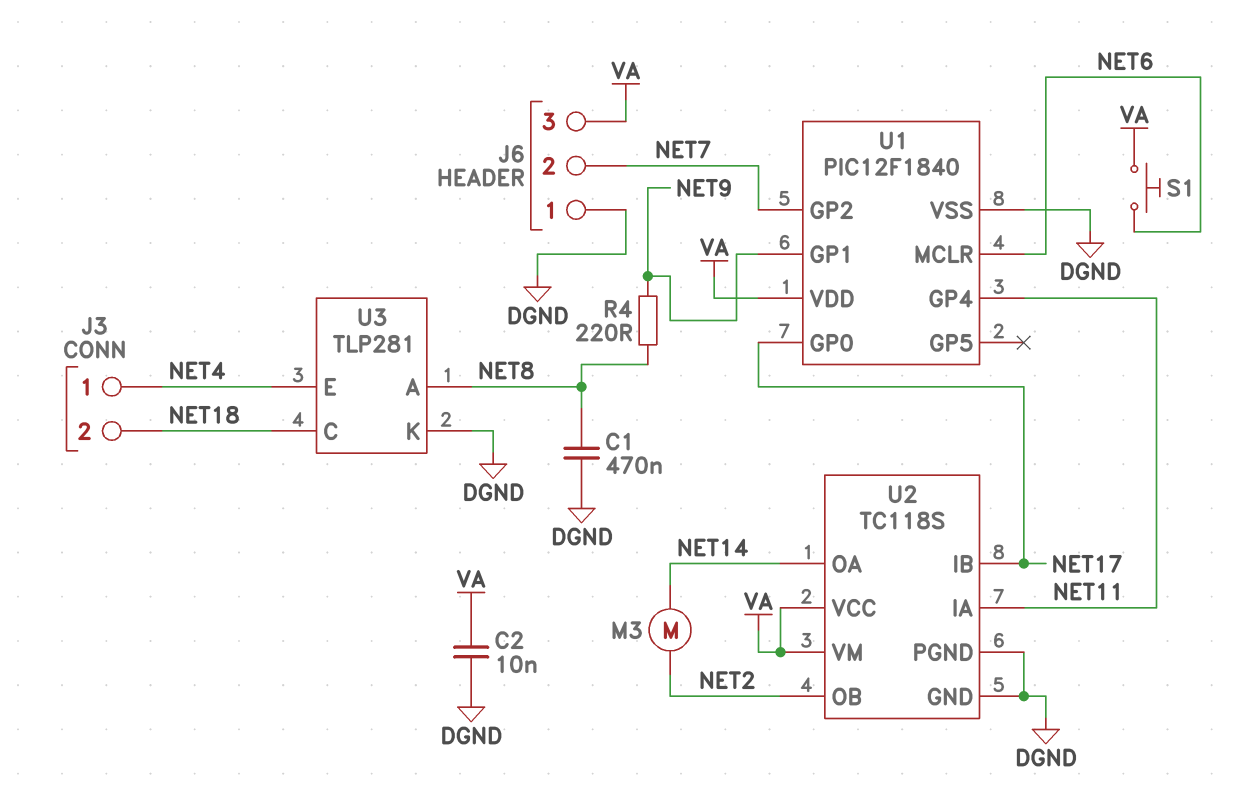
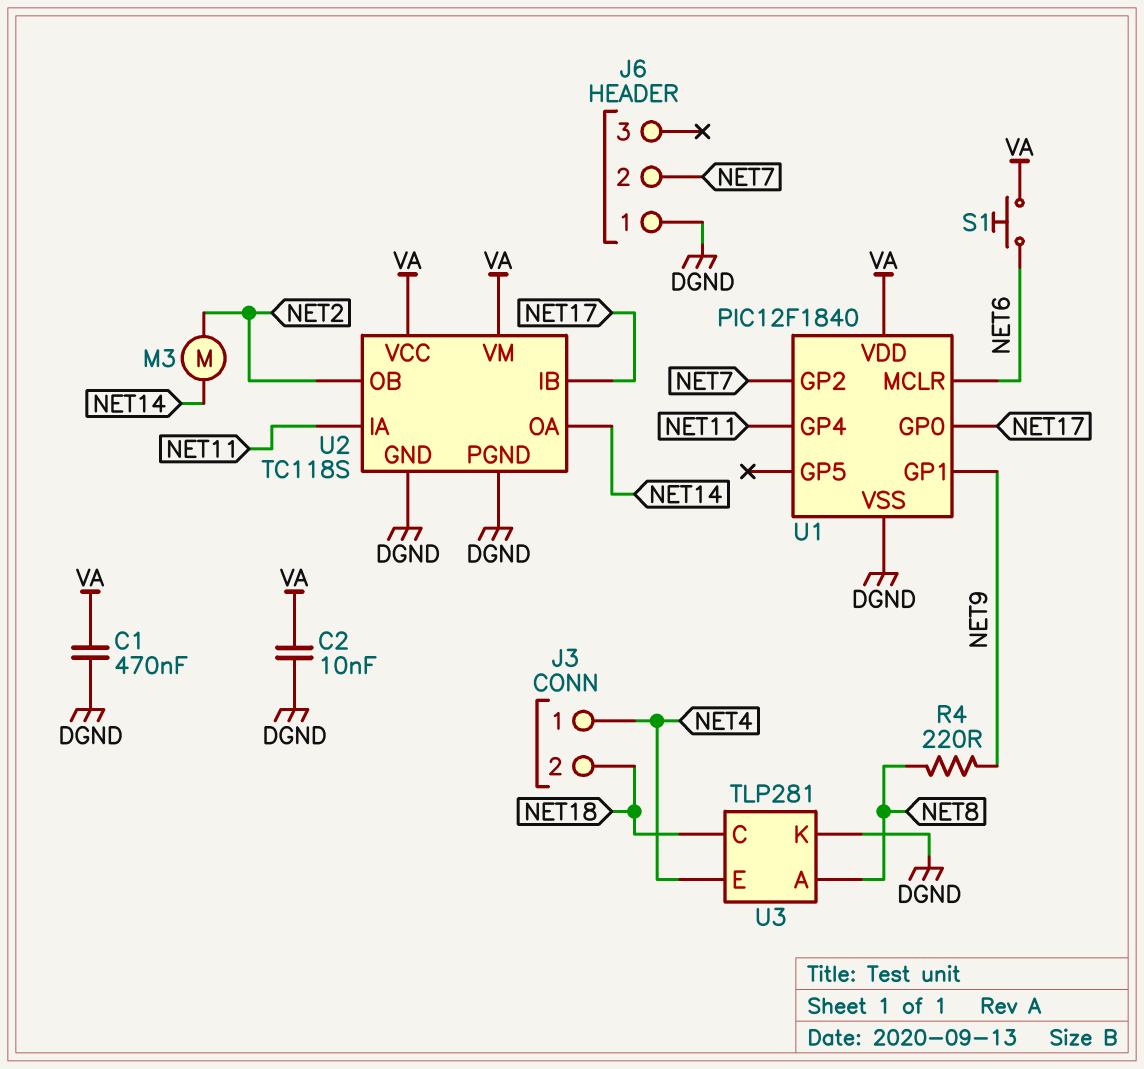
C1: 470nF (DGND, NET8) -> 470nF (DGND, VA)
J6 pin 3: VA -> none

